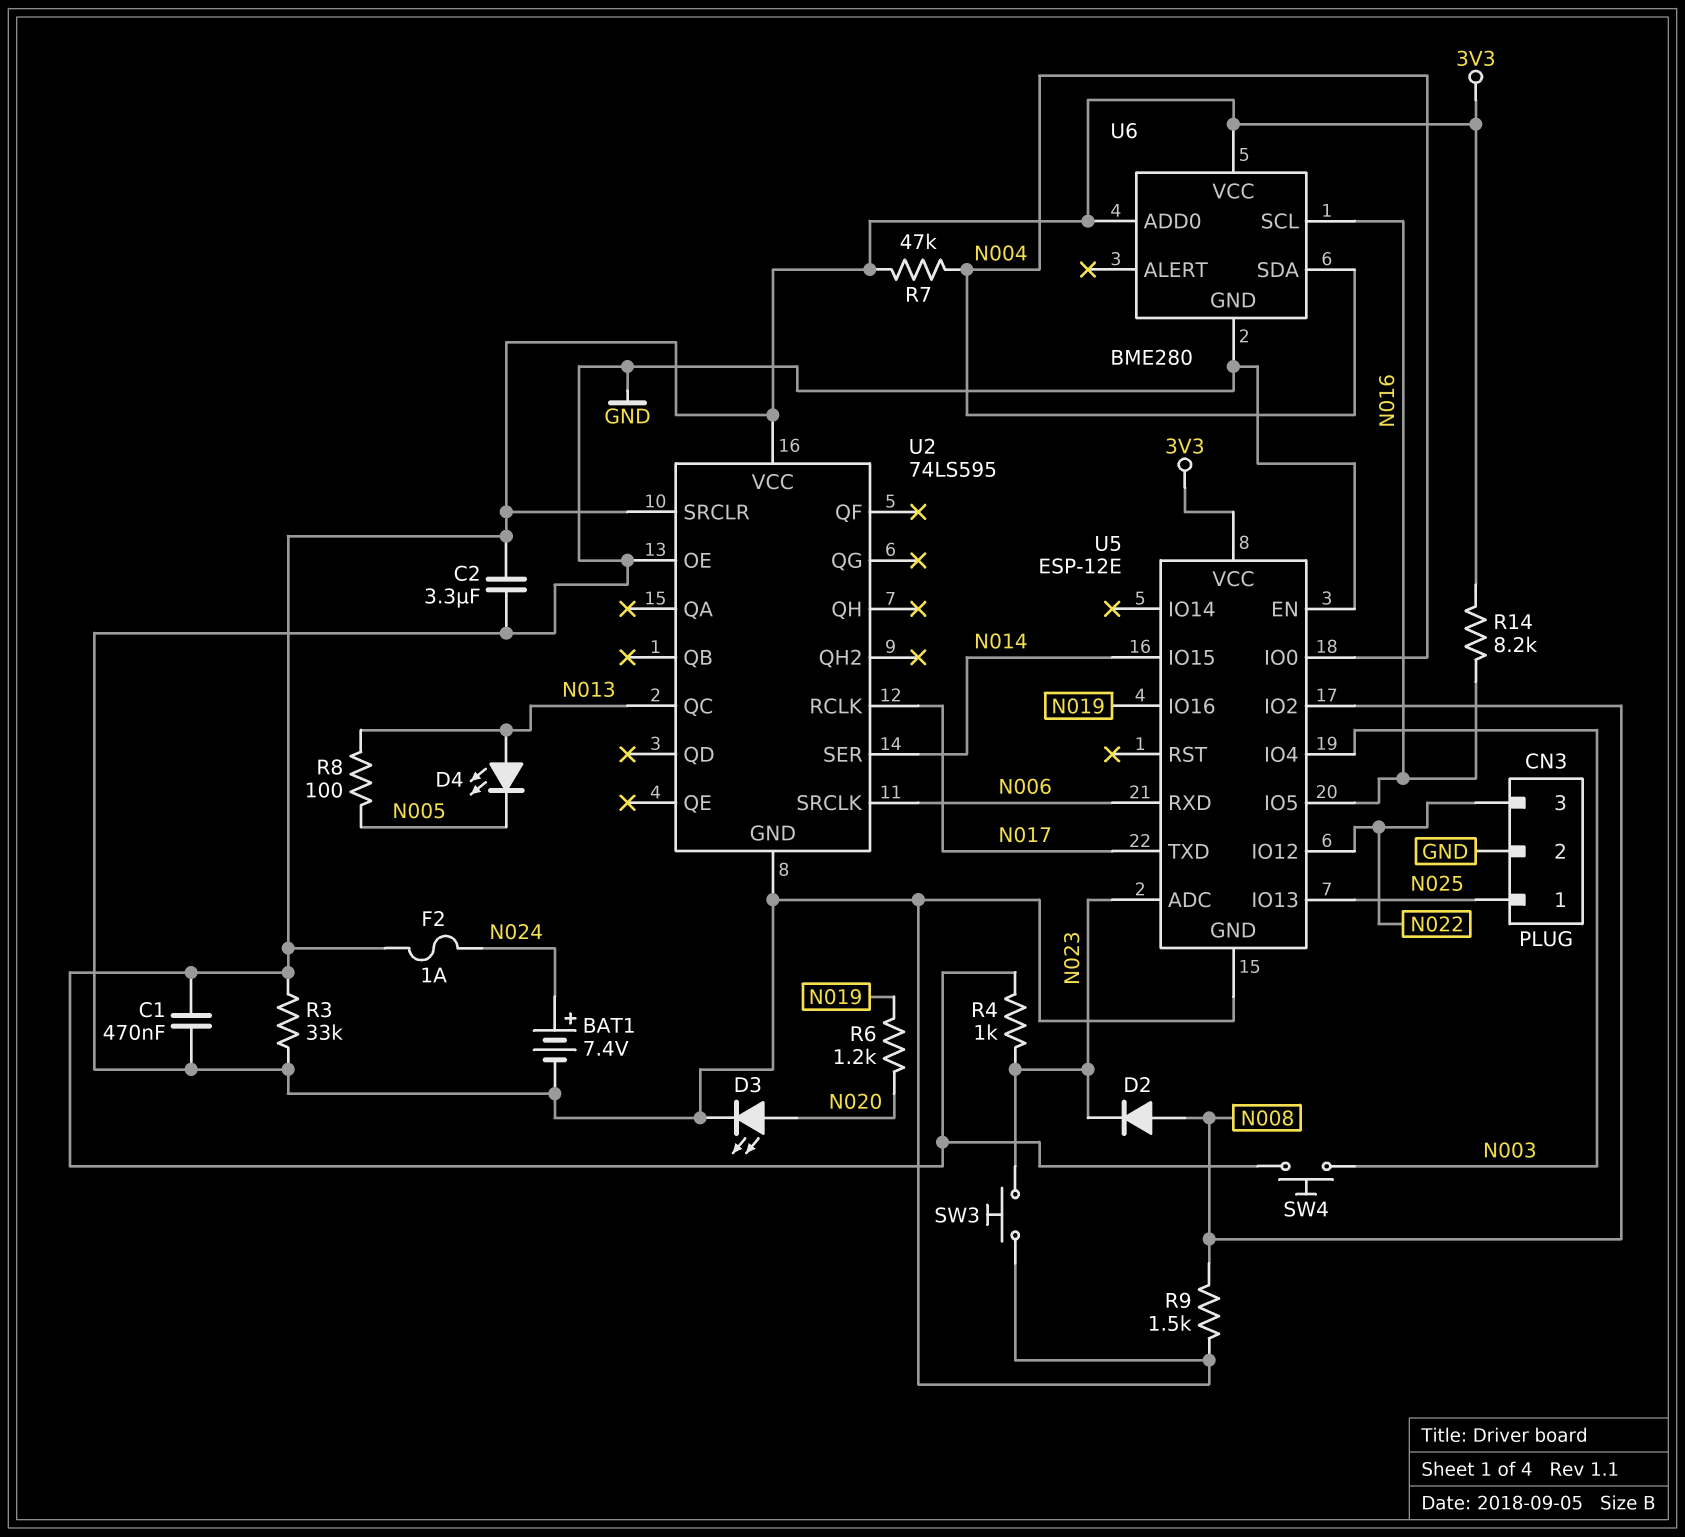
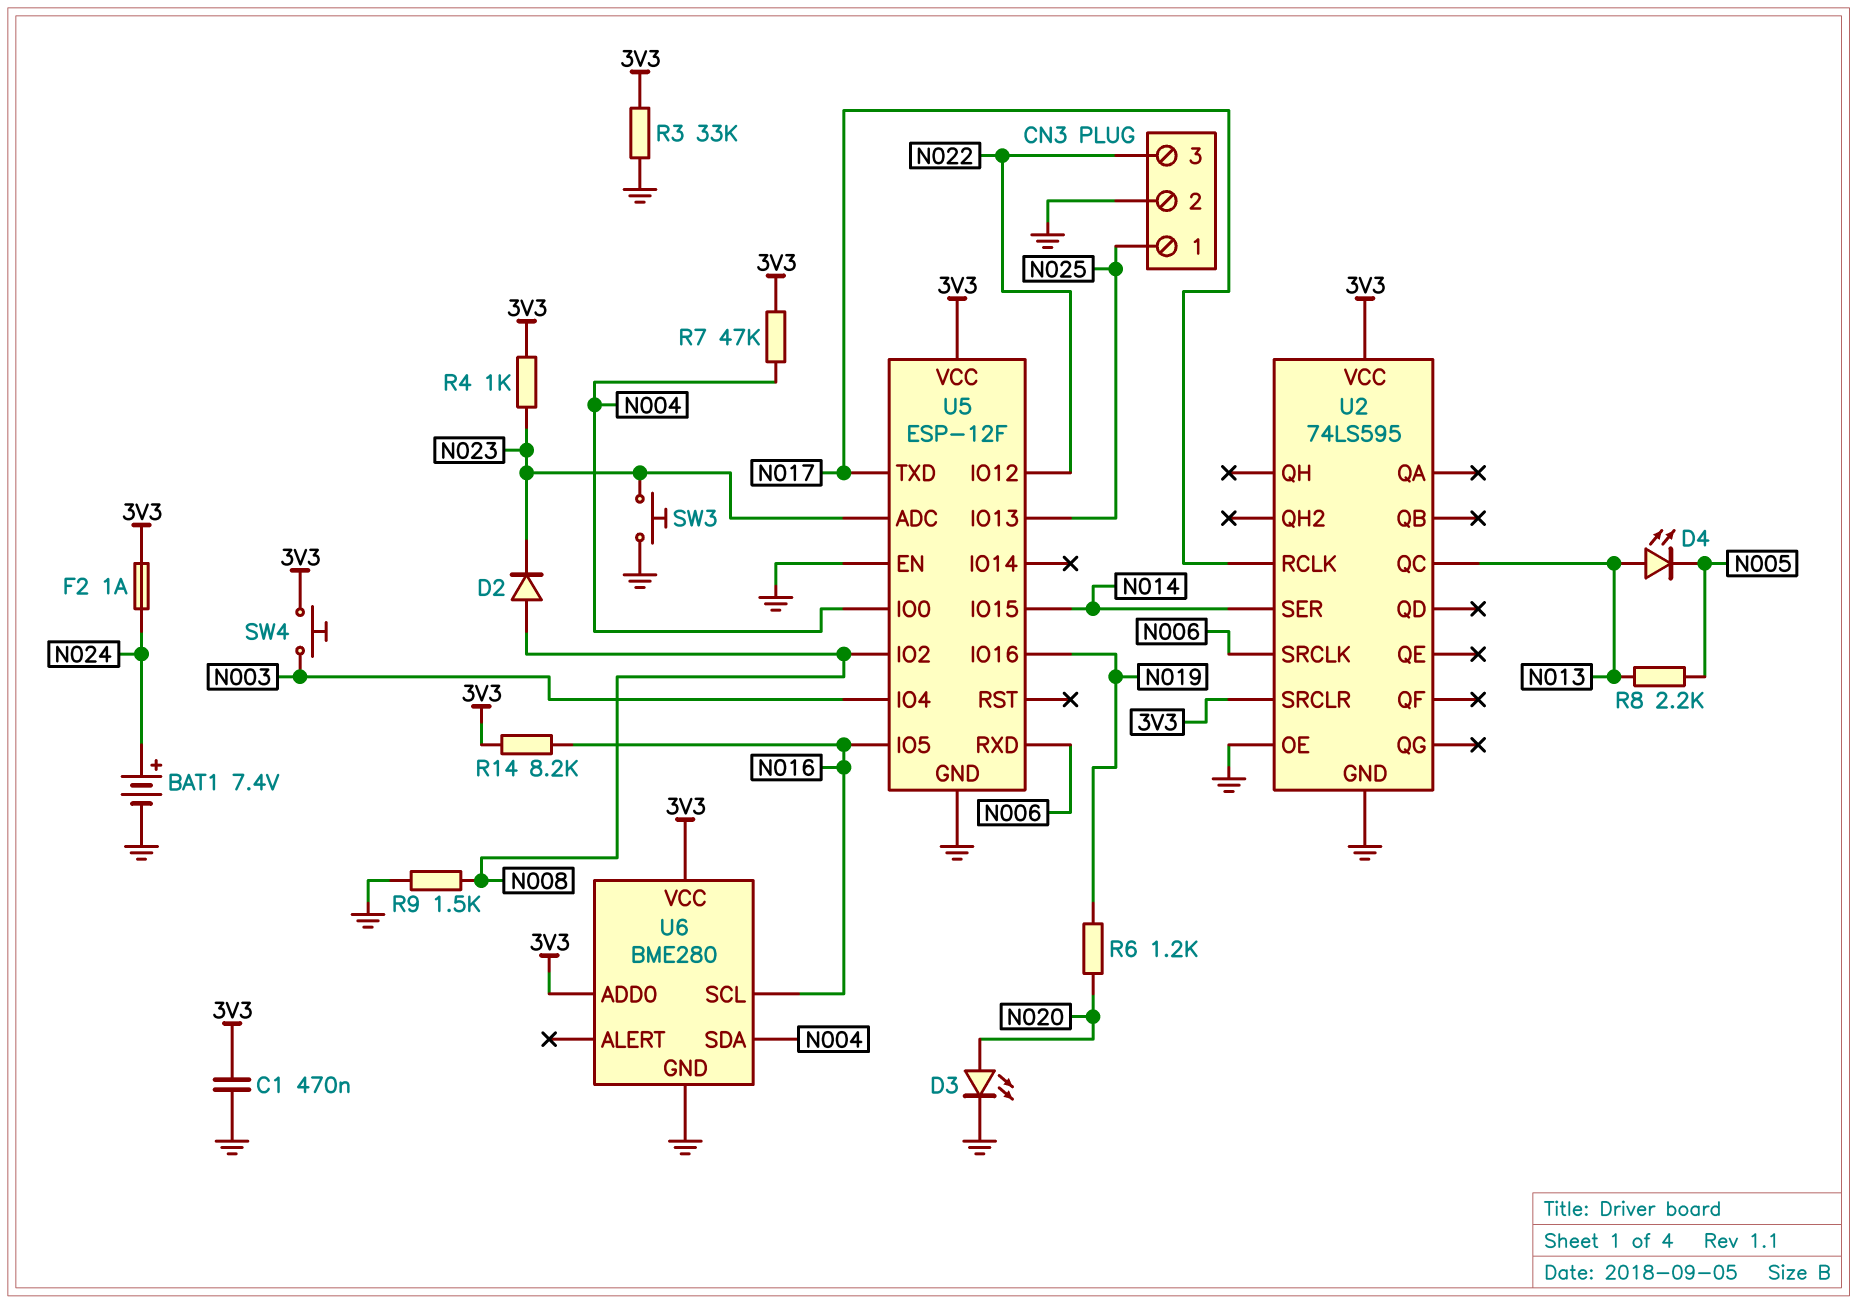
C2: 3.3uF (3V3, GND) -> none
R8: 100 (N005, N013) -> 2.2k (N005, N013)
U5: ESP-12E -> ESP-12F

